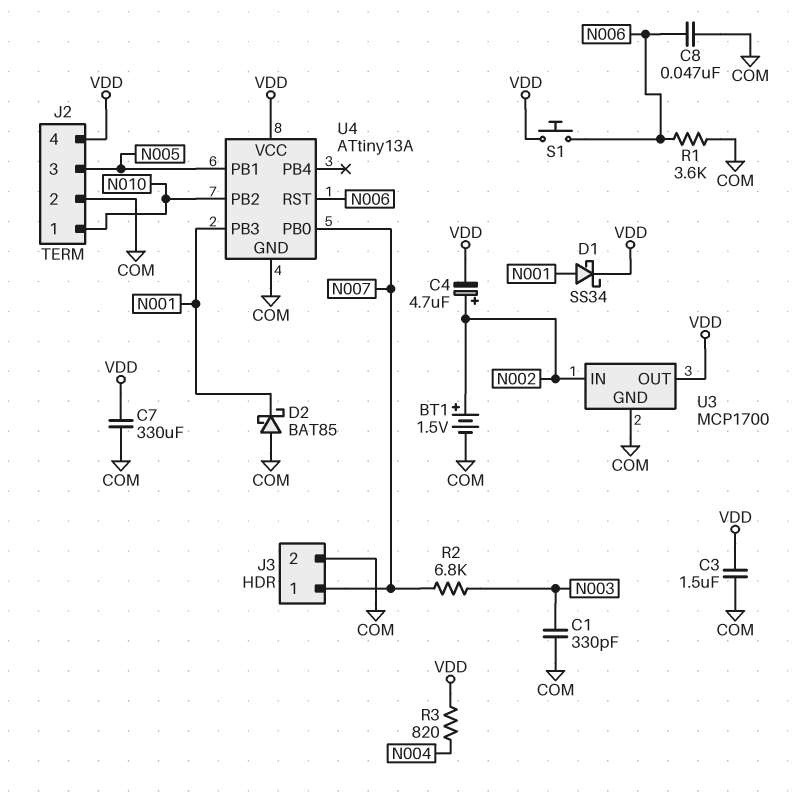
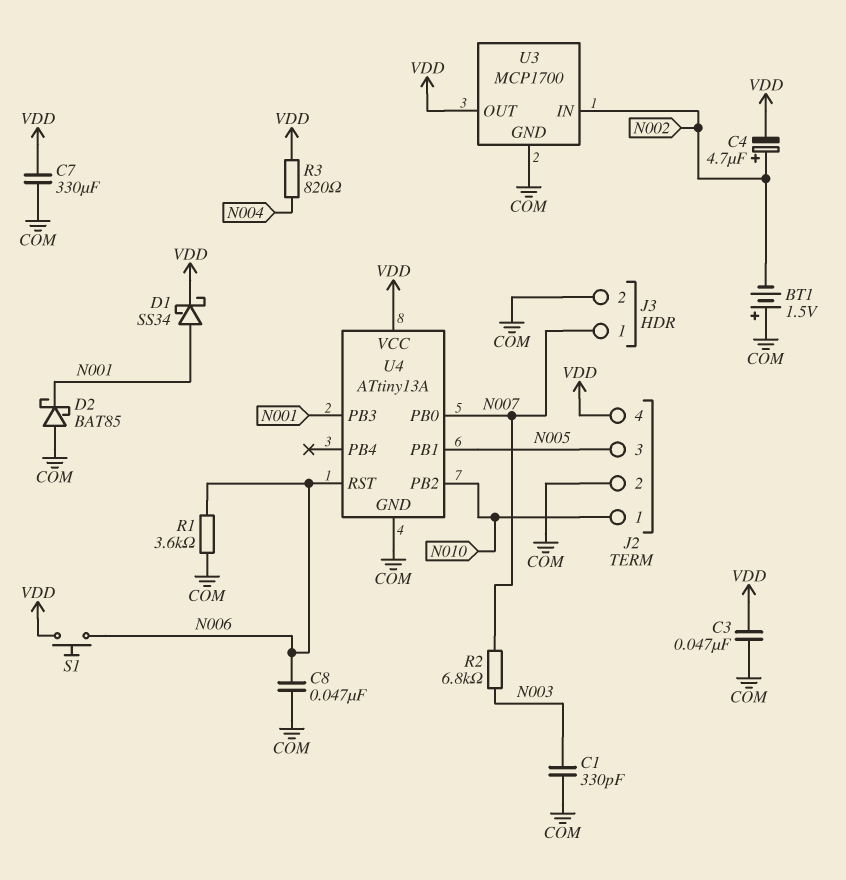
BT1: 1.5V (plus N002, minus COM) -> 1.5V (plus COM, minus N002)
C3: 1.5uF (COM, VDD) -> 47nF (COM, VDD)

